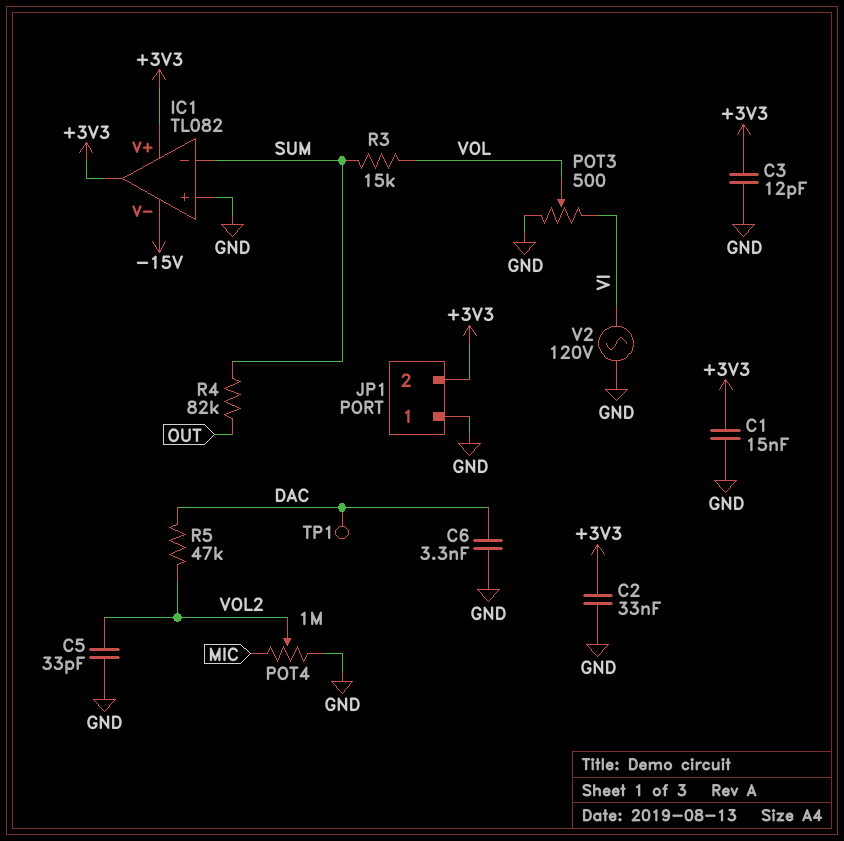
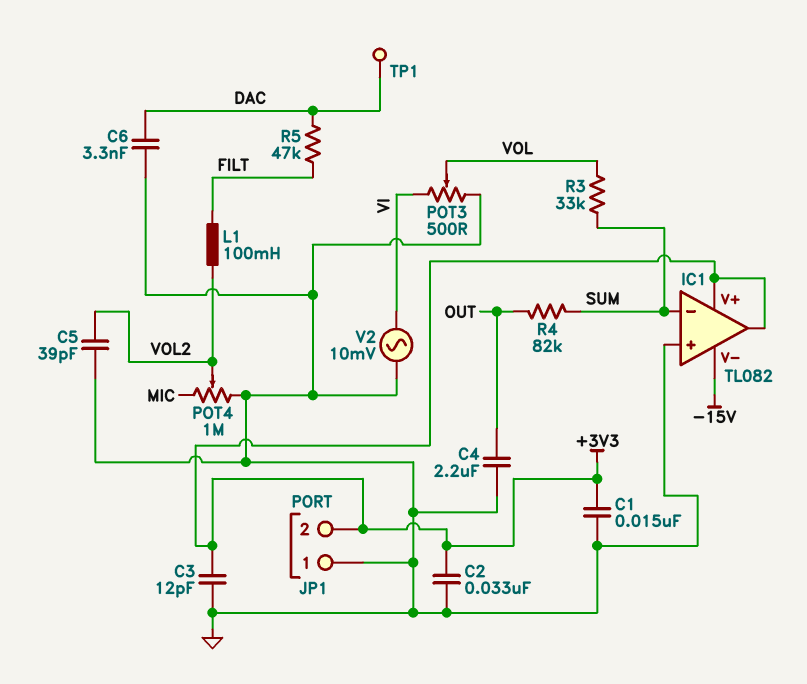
C4: none -> 2.2uF (GND, OUT)
C5: 33pF (GND, VOL2) -> 39pF (GND, VOL2)
L1: none -> 100mH (FILT, VOL2)
R3: 15k (SUM, VOL) -> 33k (SUM, VOL)
R5: 47k (DAC, VOL2) -> 47k (DAC, FILT)
V2: AC 120V (GND, VI) -> AC 10mV (GND, VI)

